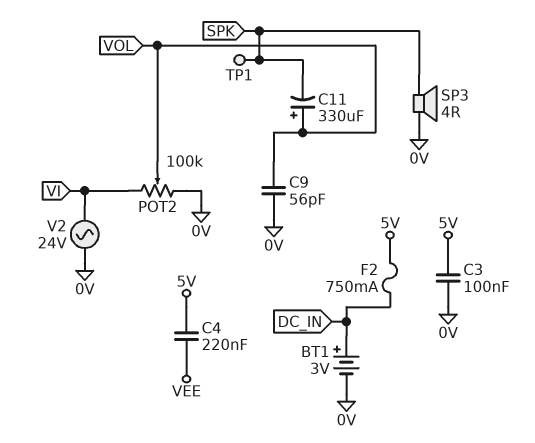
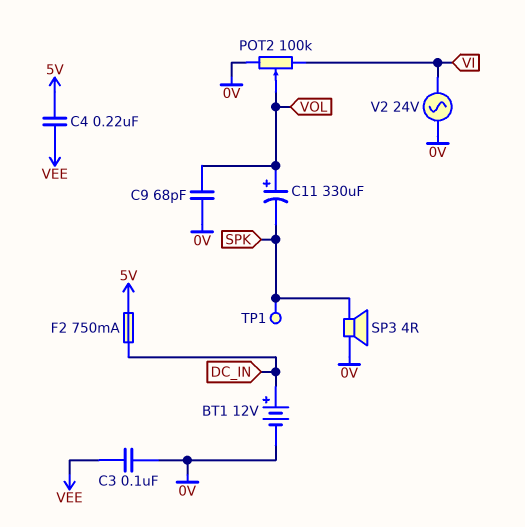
BT1: 3V (plus DC_IN, minus 0V) -> 12V (plus DC_IN, minus 0V)
C3: 100nF (0V, 5V) -> 100nF (0V, VEE)
C9: 56pF (0V, VOL) -> 68pF (0V, VOL)

